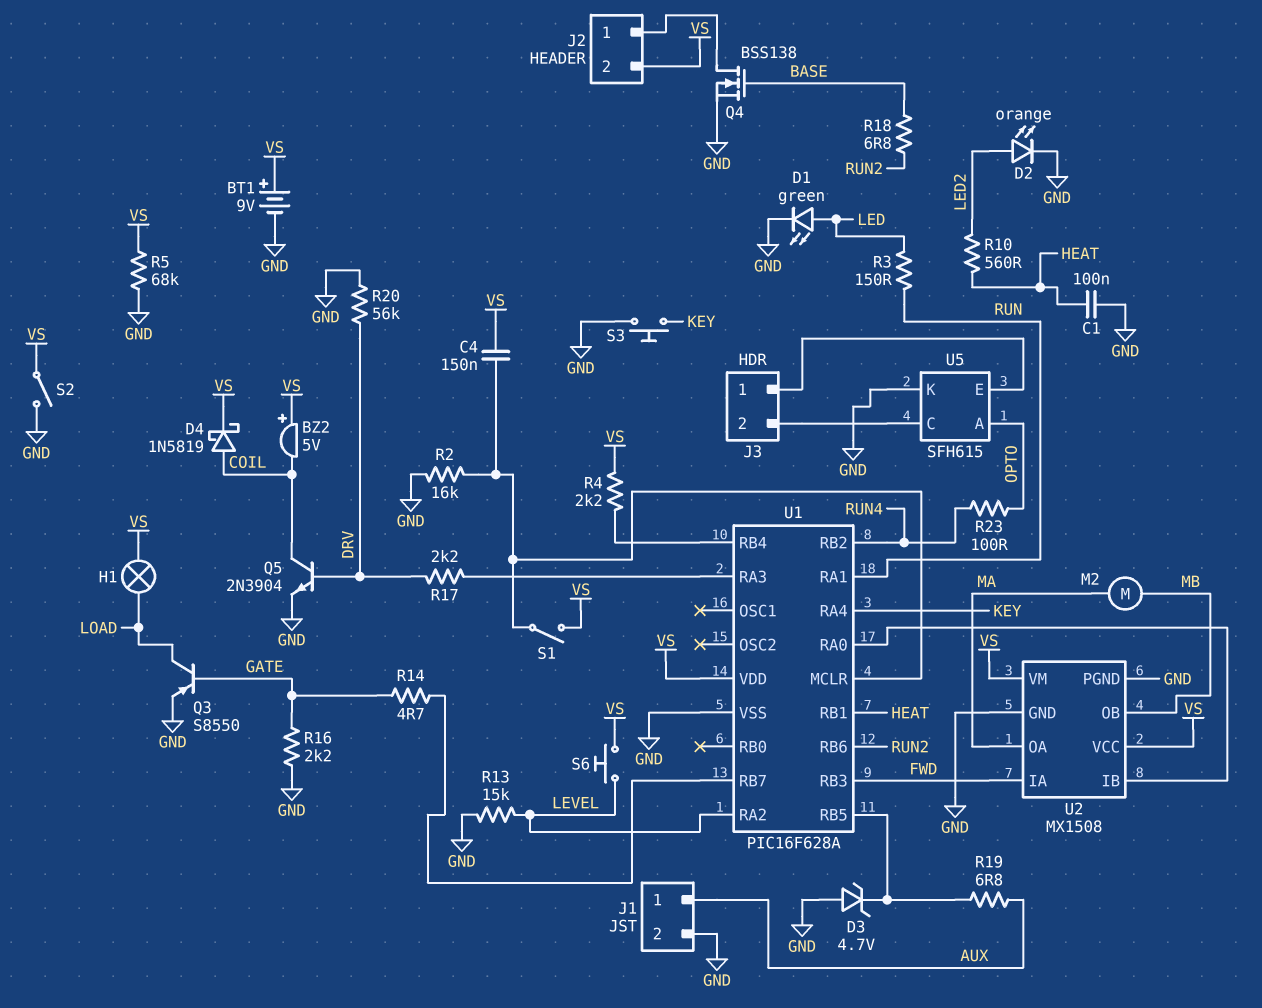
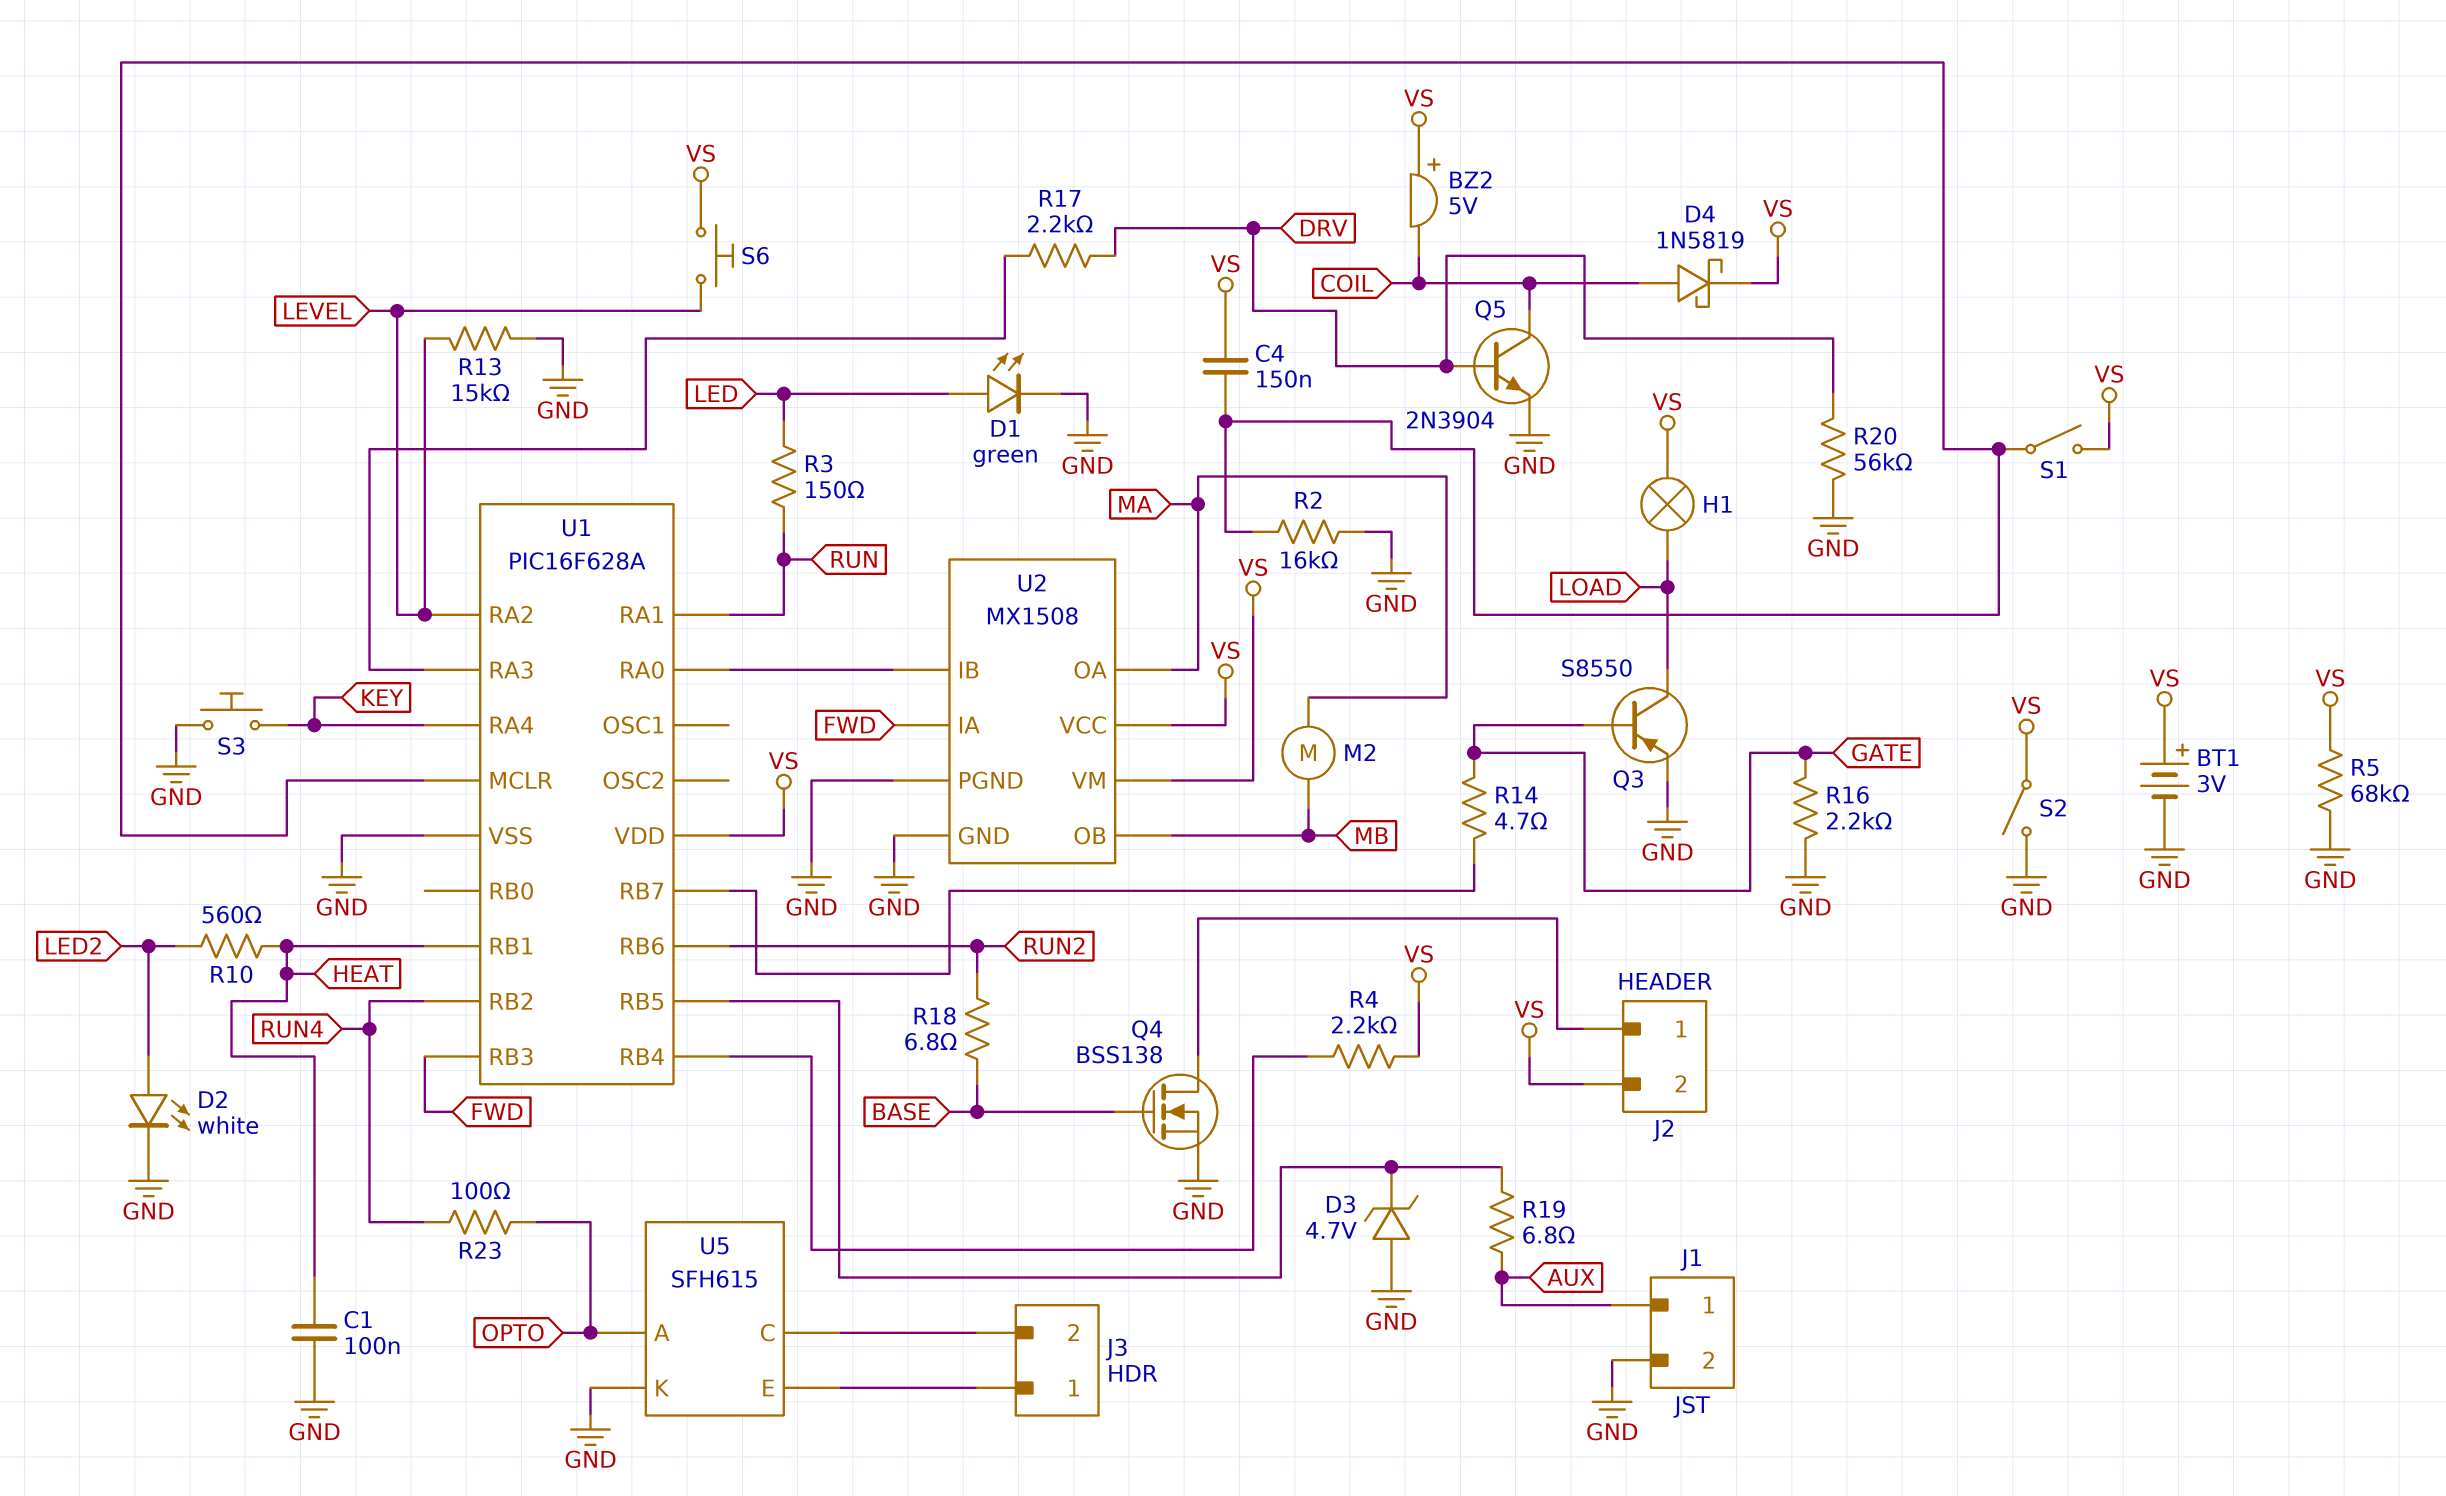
BT1: 9V (plus VS, minus GND) -> 3V (plus VS, minus GND)
D2: LED orange (A LED2, K GND) -> LED white (A LED2, K GND)

